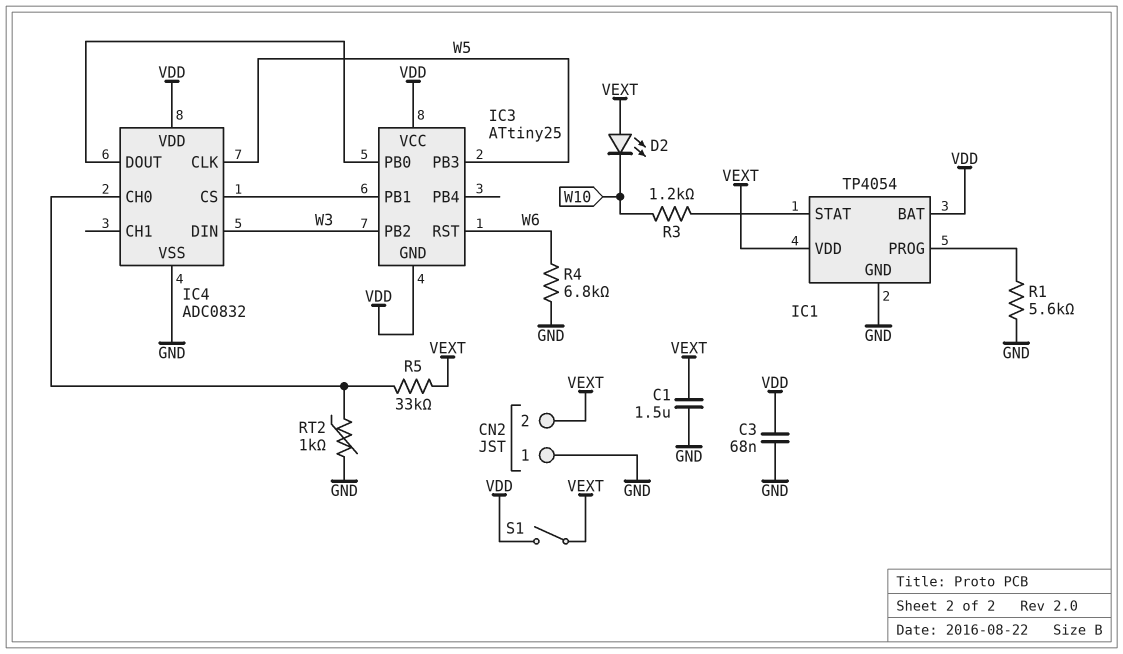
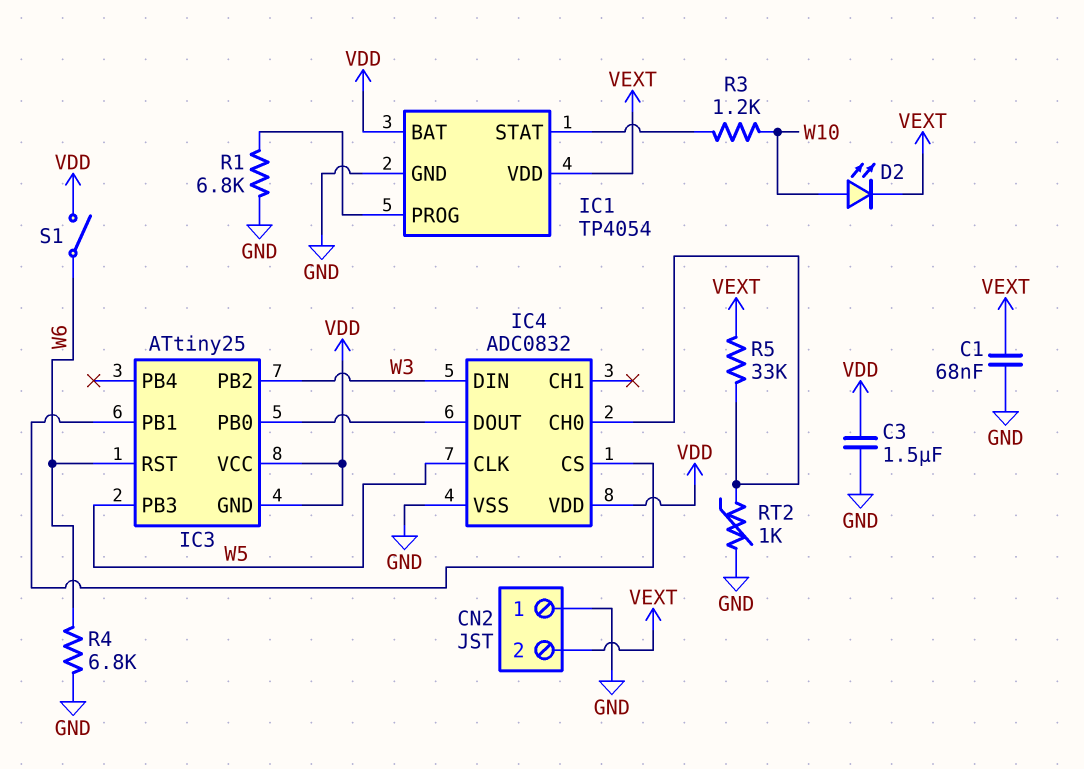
C1: 1.5uF (GND, VEXT) -> 68nF (GND, VEXT)
C3: 68nF (GND, VDD) -> 1.5uF (GND, VDD)
D2: LED (A VEXT, K W10) -> LED (A W10, K VEXT)
R1: 5.6k (GND, IC1/PROG) -> 6.8k (GND, IC1/PROG)
S1: switch (VDD, VEXT) -> switch (VDD, W6)

